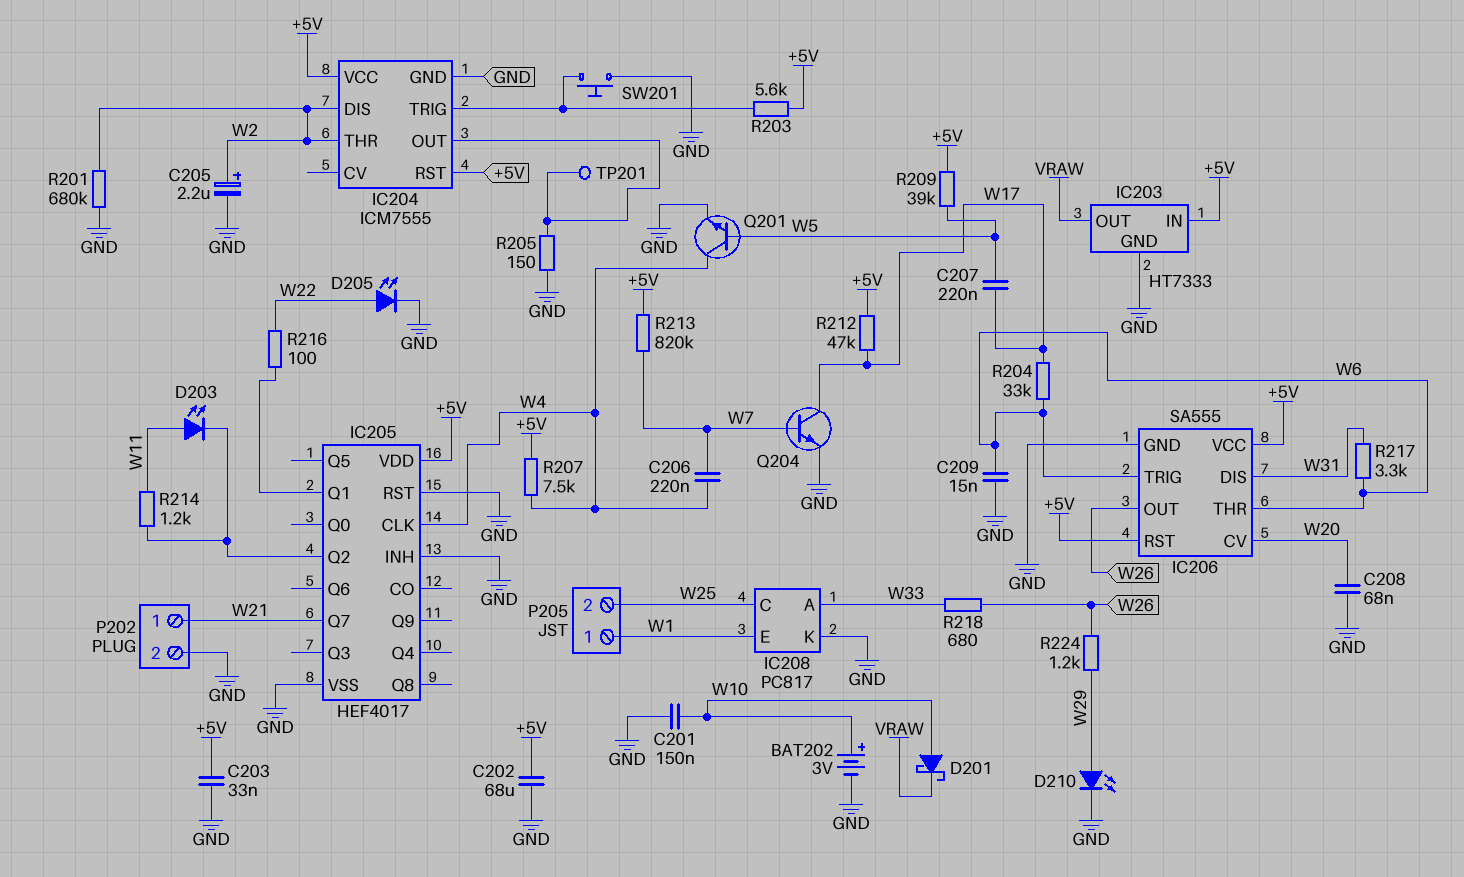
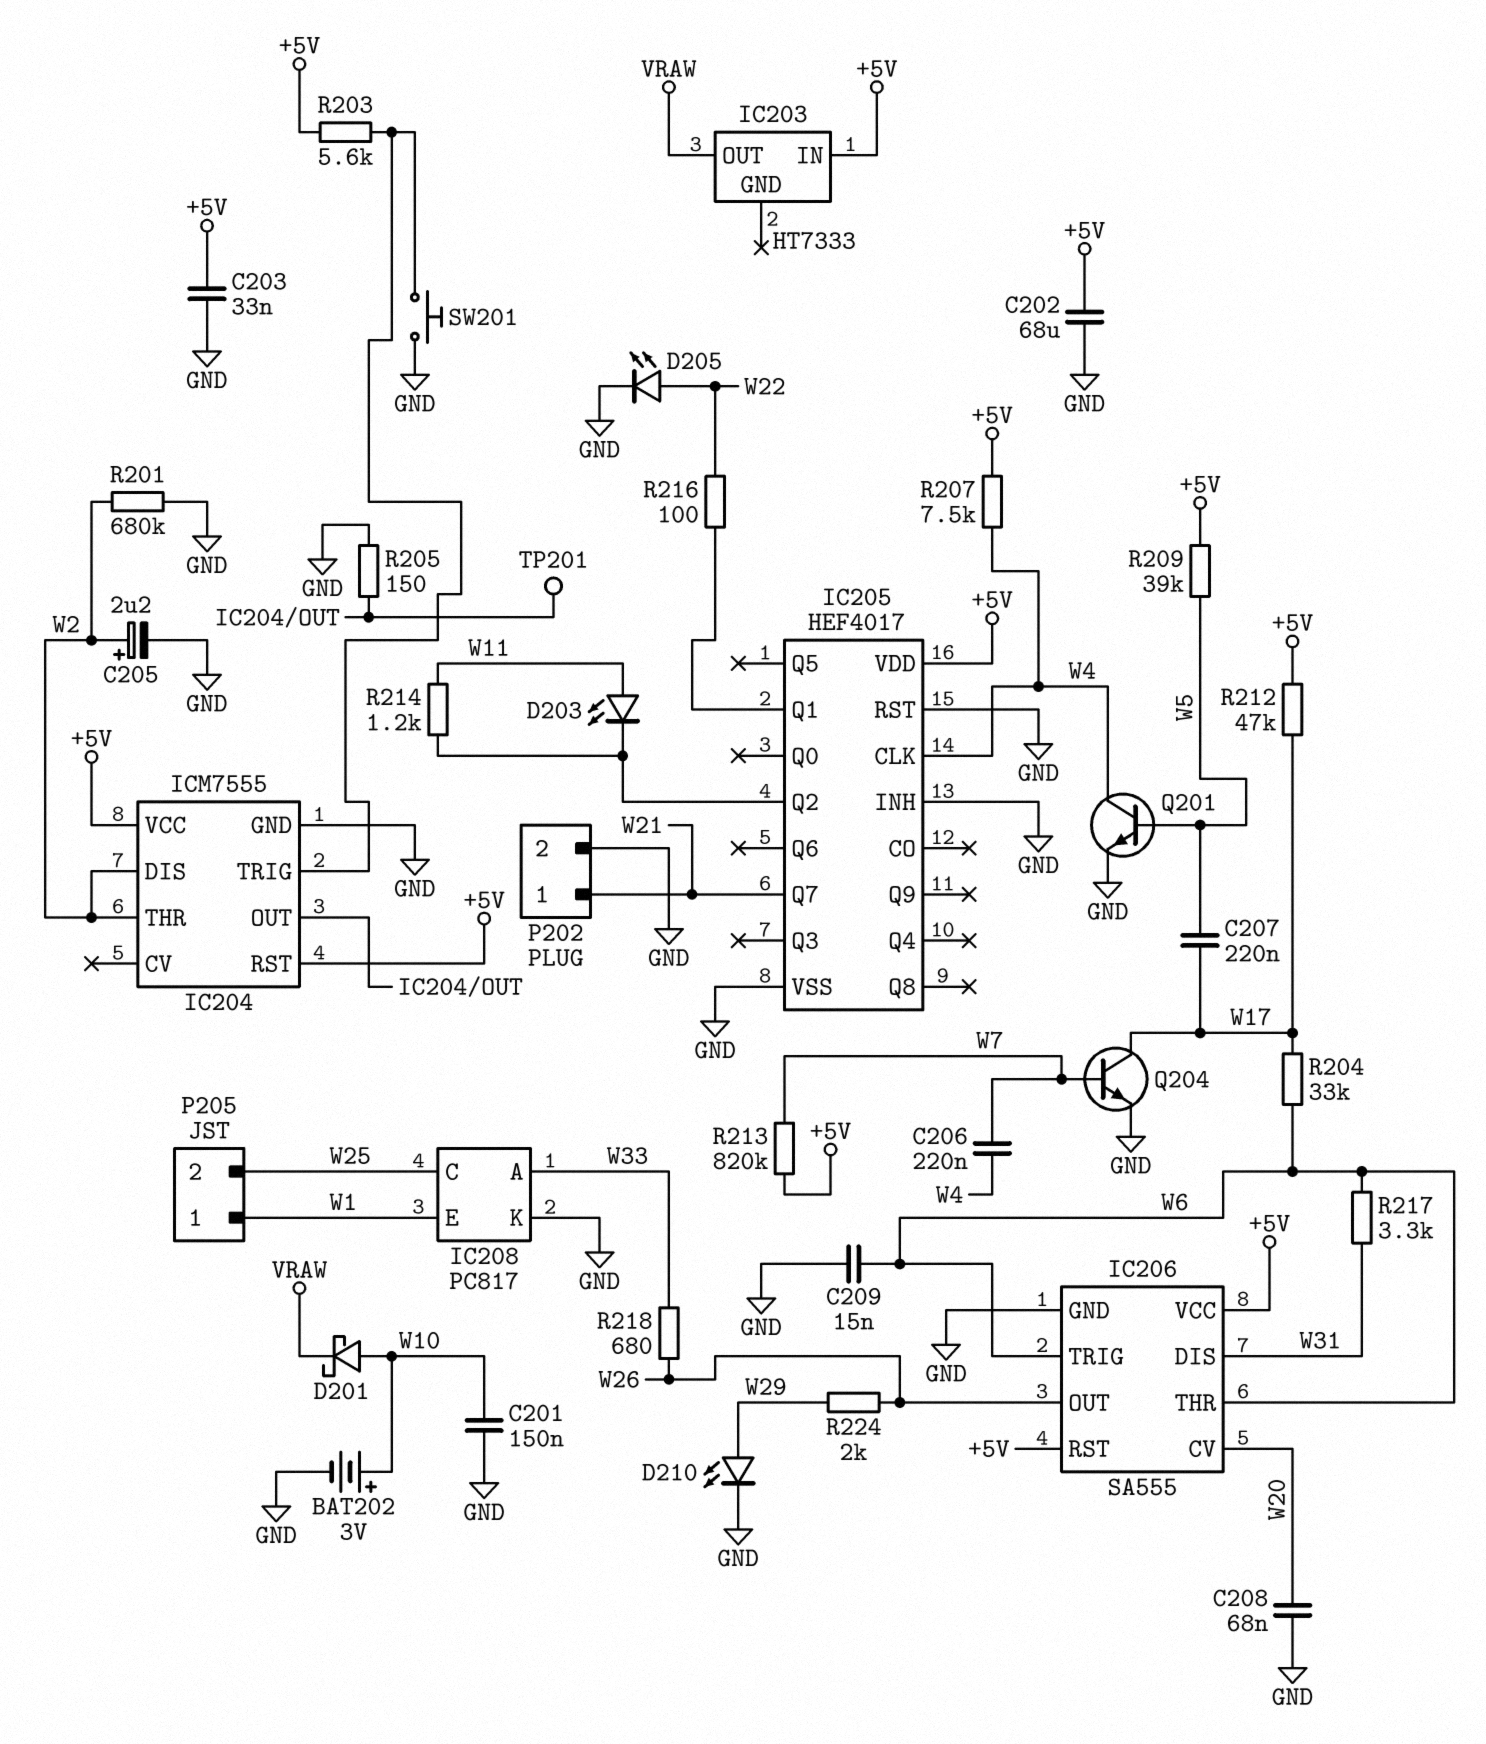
IC203 pin GND: GND -> none
R224: 1.2k (W26, W29) -> 2k (W26, W29)

